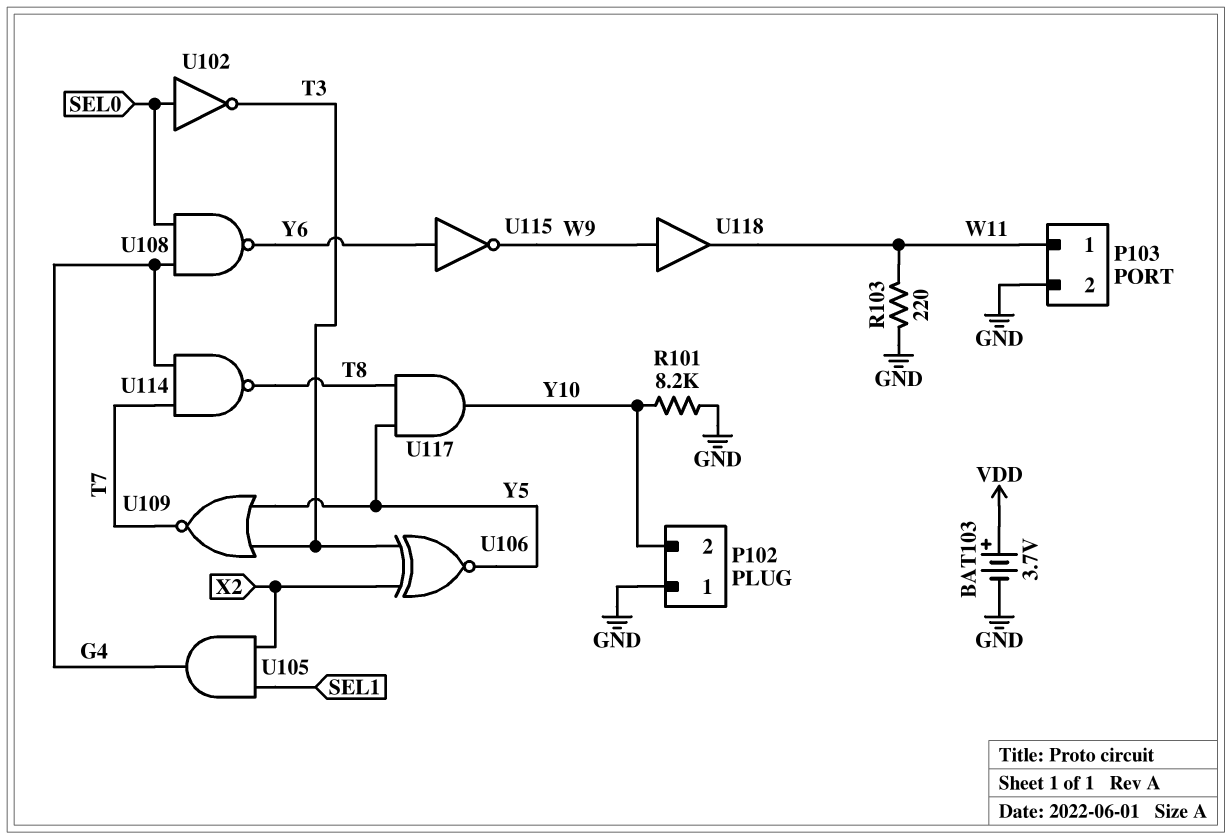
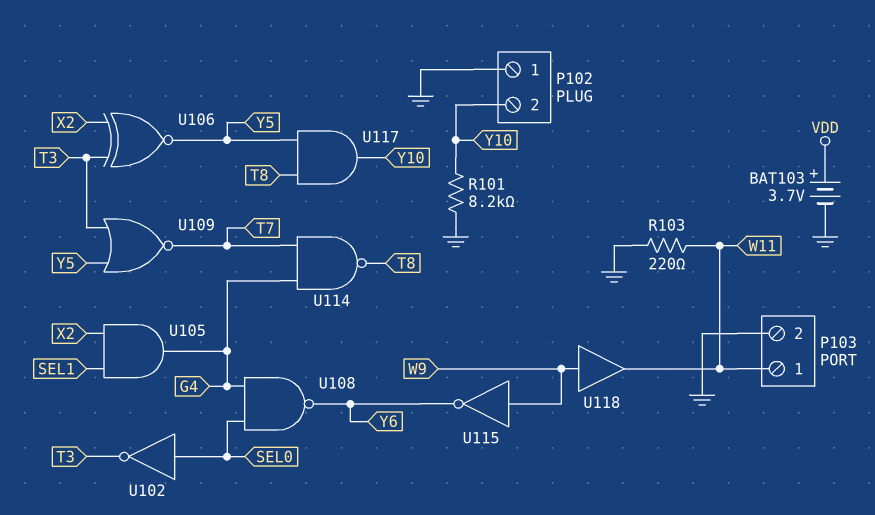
U115: NOT (in Y6, out W9) -> NOT (in W9, out Y6)

